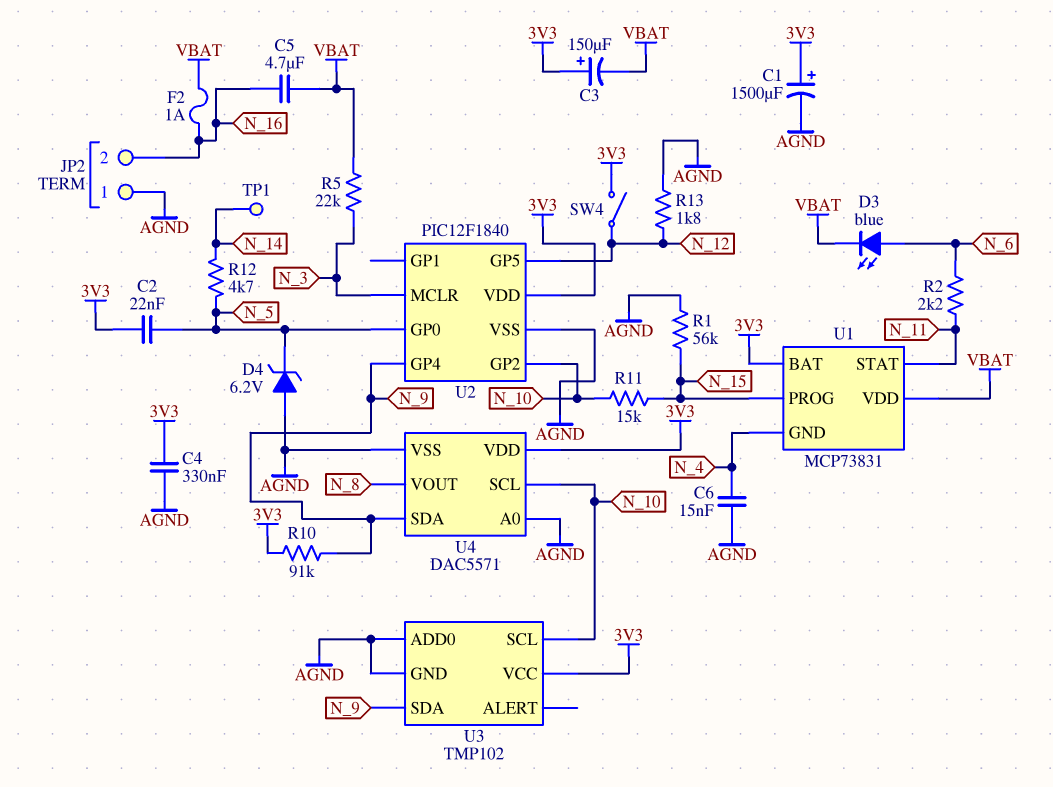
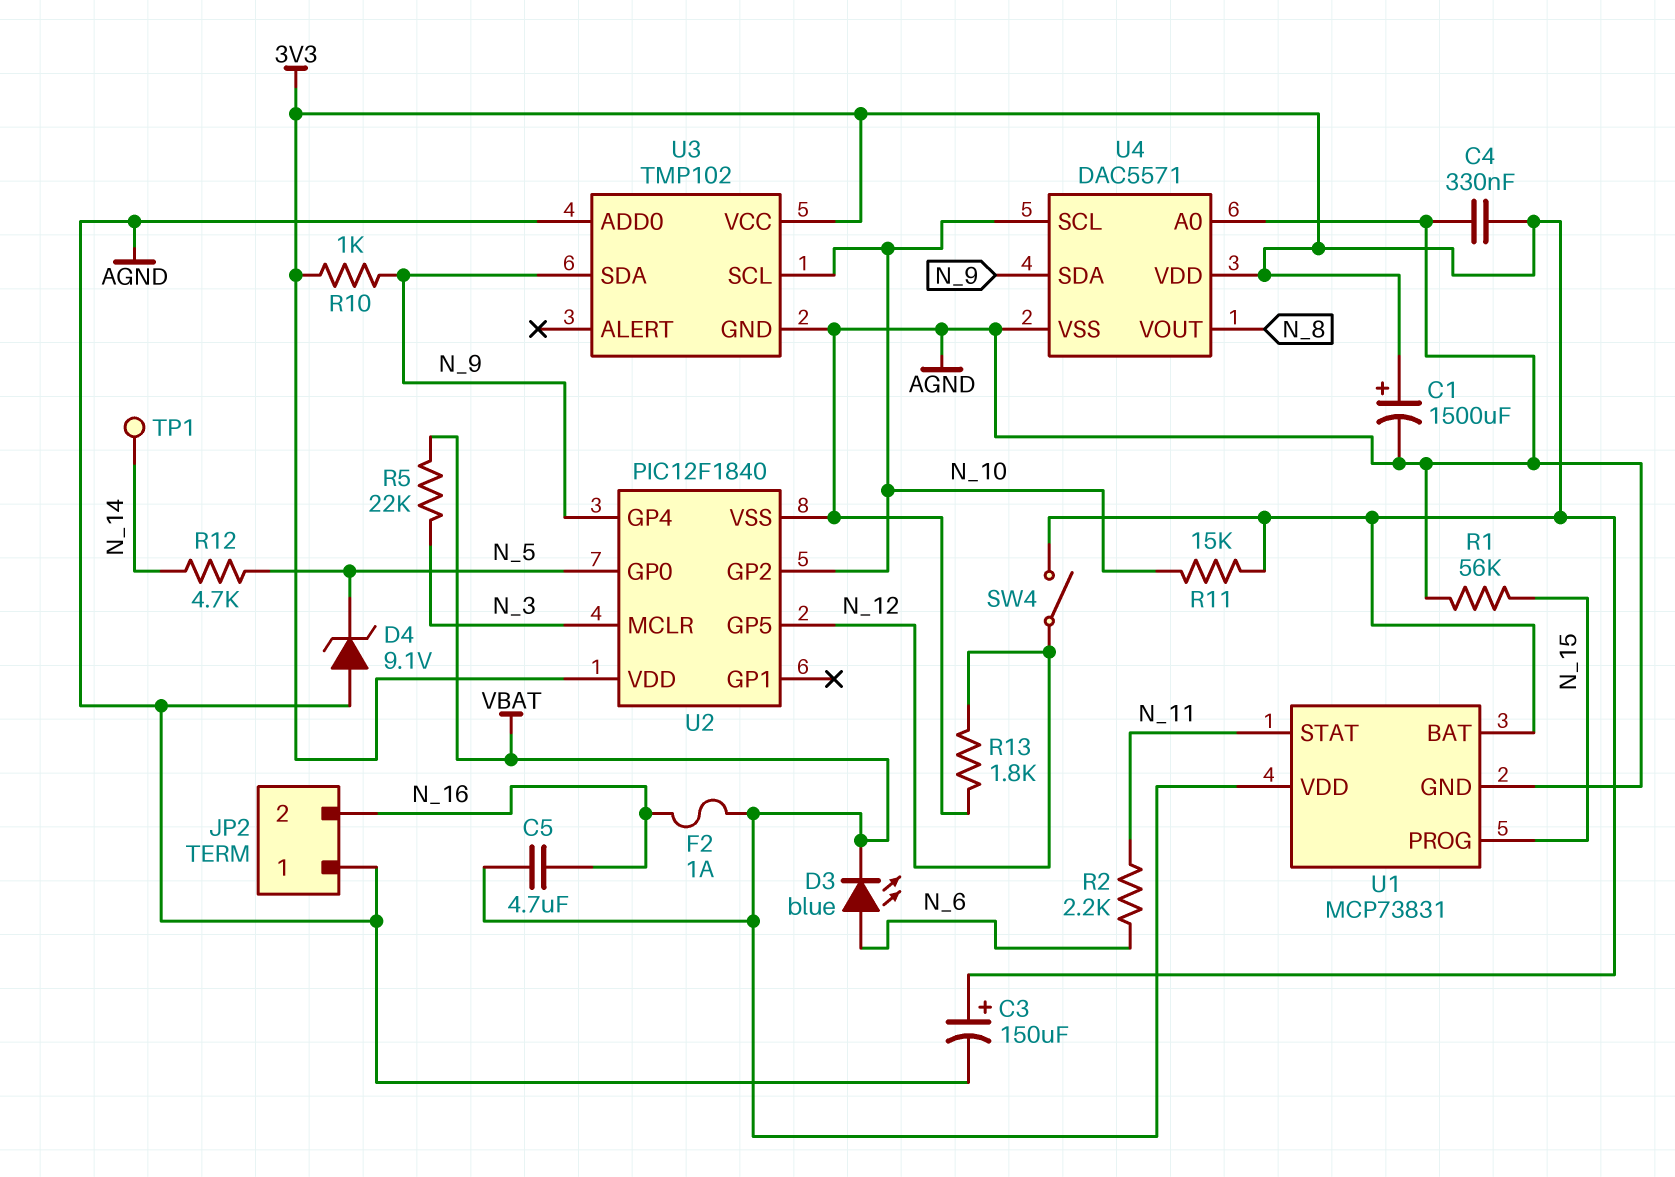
C2: 22nF (3V3, N_5) -> none
C3: 150uF (plus 3V3, minus VBAT) -> 150uF (plus 3V3, minus AGND)
C6: 15nF (AGND, N_4) -> none
D4: zener 6.2V (A AGND, K N_5) -> zener 9.1V (A AGND, K N_5)
R10: 91k (3V3, N_9) -> 1k (3V3, N_9)
R11: 15k (N_10, N_15) -> 15k (3V3, N_10)
U1 pin GND: N_4 -> AGND

